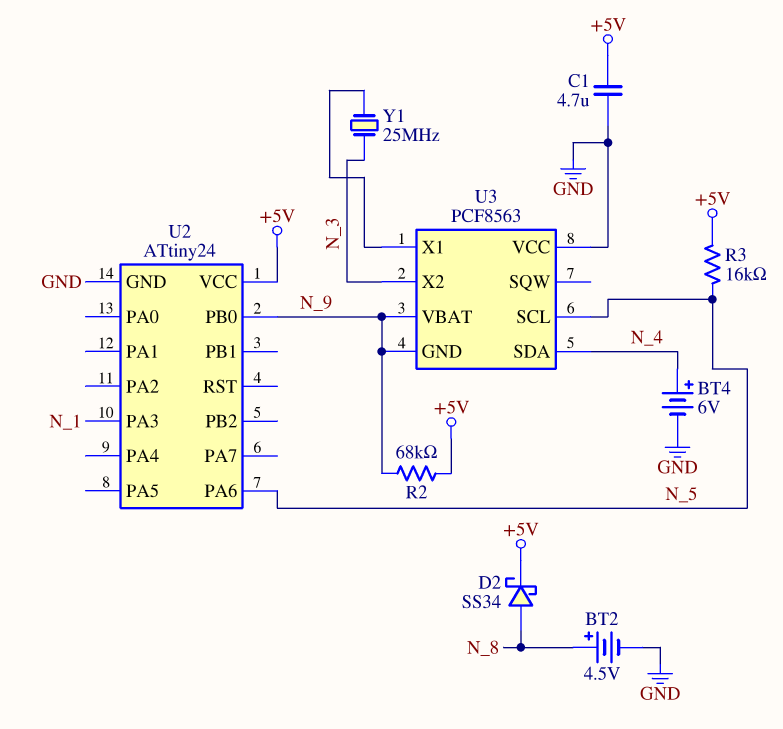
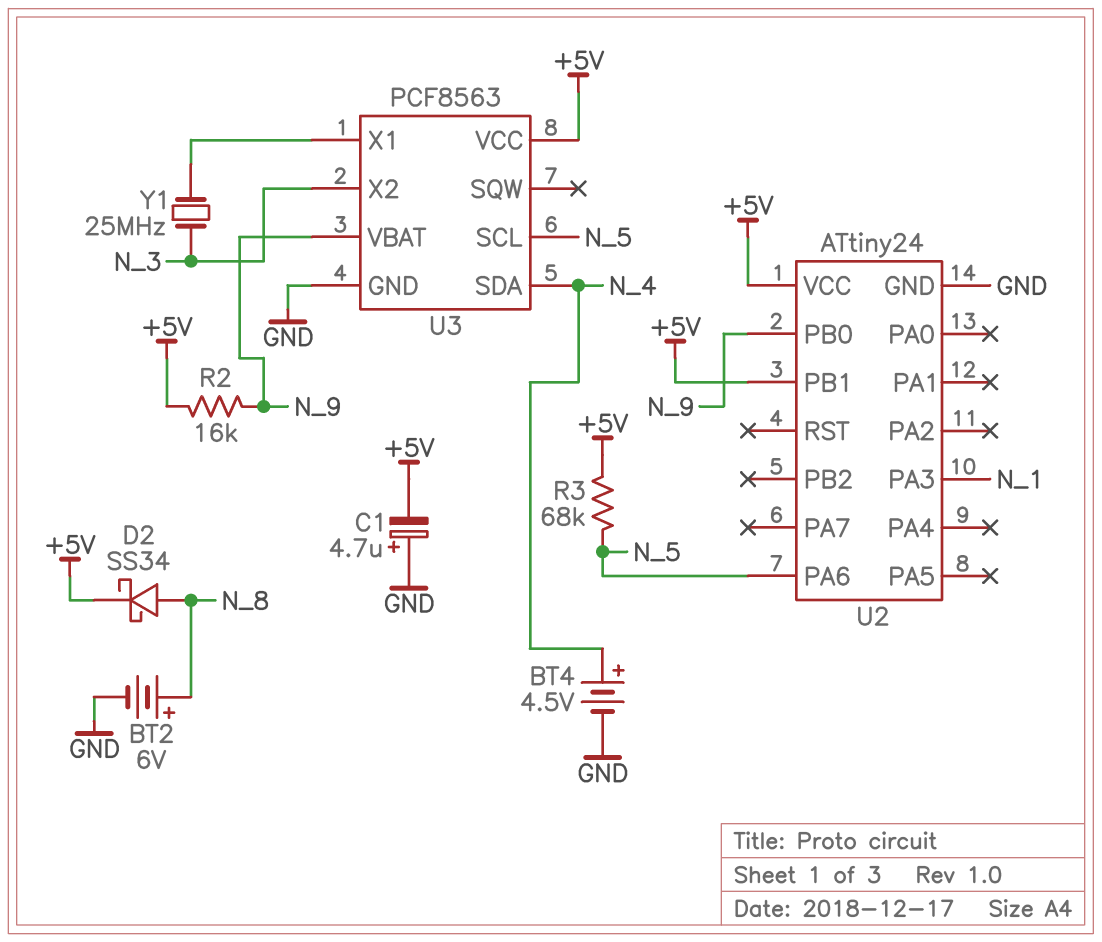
BT2: 4.5V (plus N_8, minus GND) -> 6V (plus N_8, minus GND)
BT4: 6V (plus N_4, minus GND) -> 4.5V (plus N_4, minus GND)
C1: 4.7uF (+5V, GND) -> 4.7uF (plus GND, minus +5V)
R2: 68k (+5V, N_9) -> 16k (+5V, N_9)
R3: 16k (+5V, N_5) -> 68k (+5V, N_5)
U2 pin PB1: none -> +5V
U3 pin GND: N_9 -> GND
U3 pin VCC: GND -> +5V

